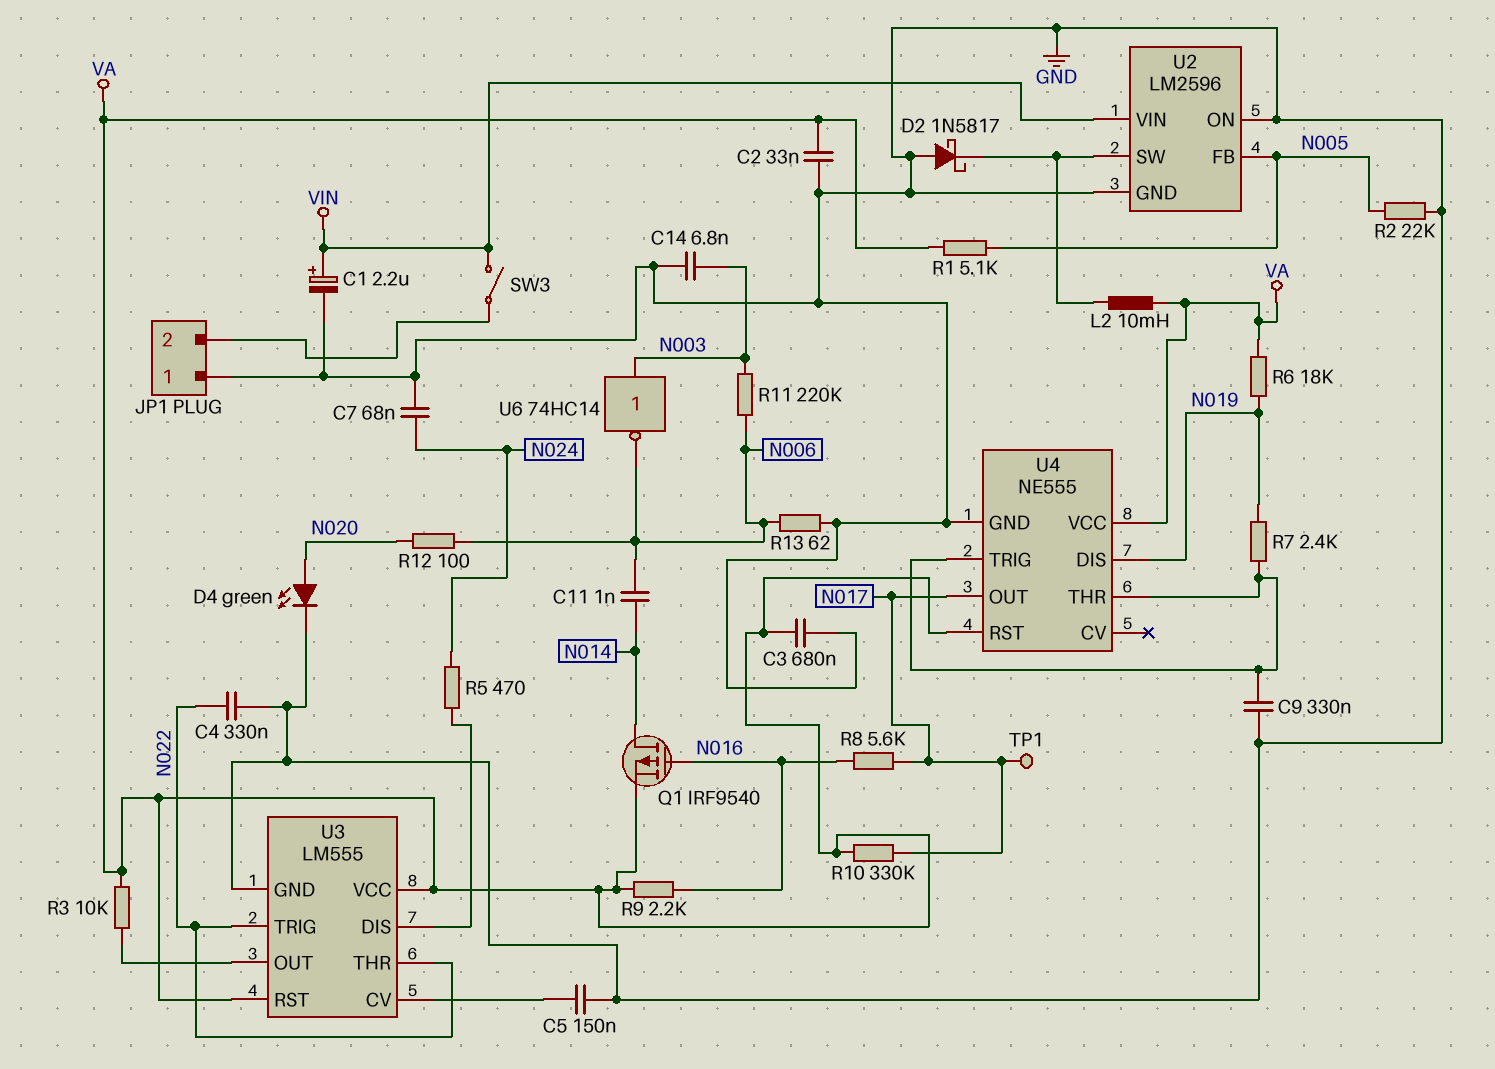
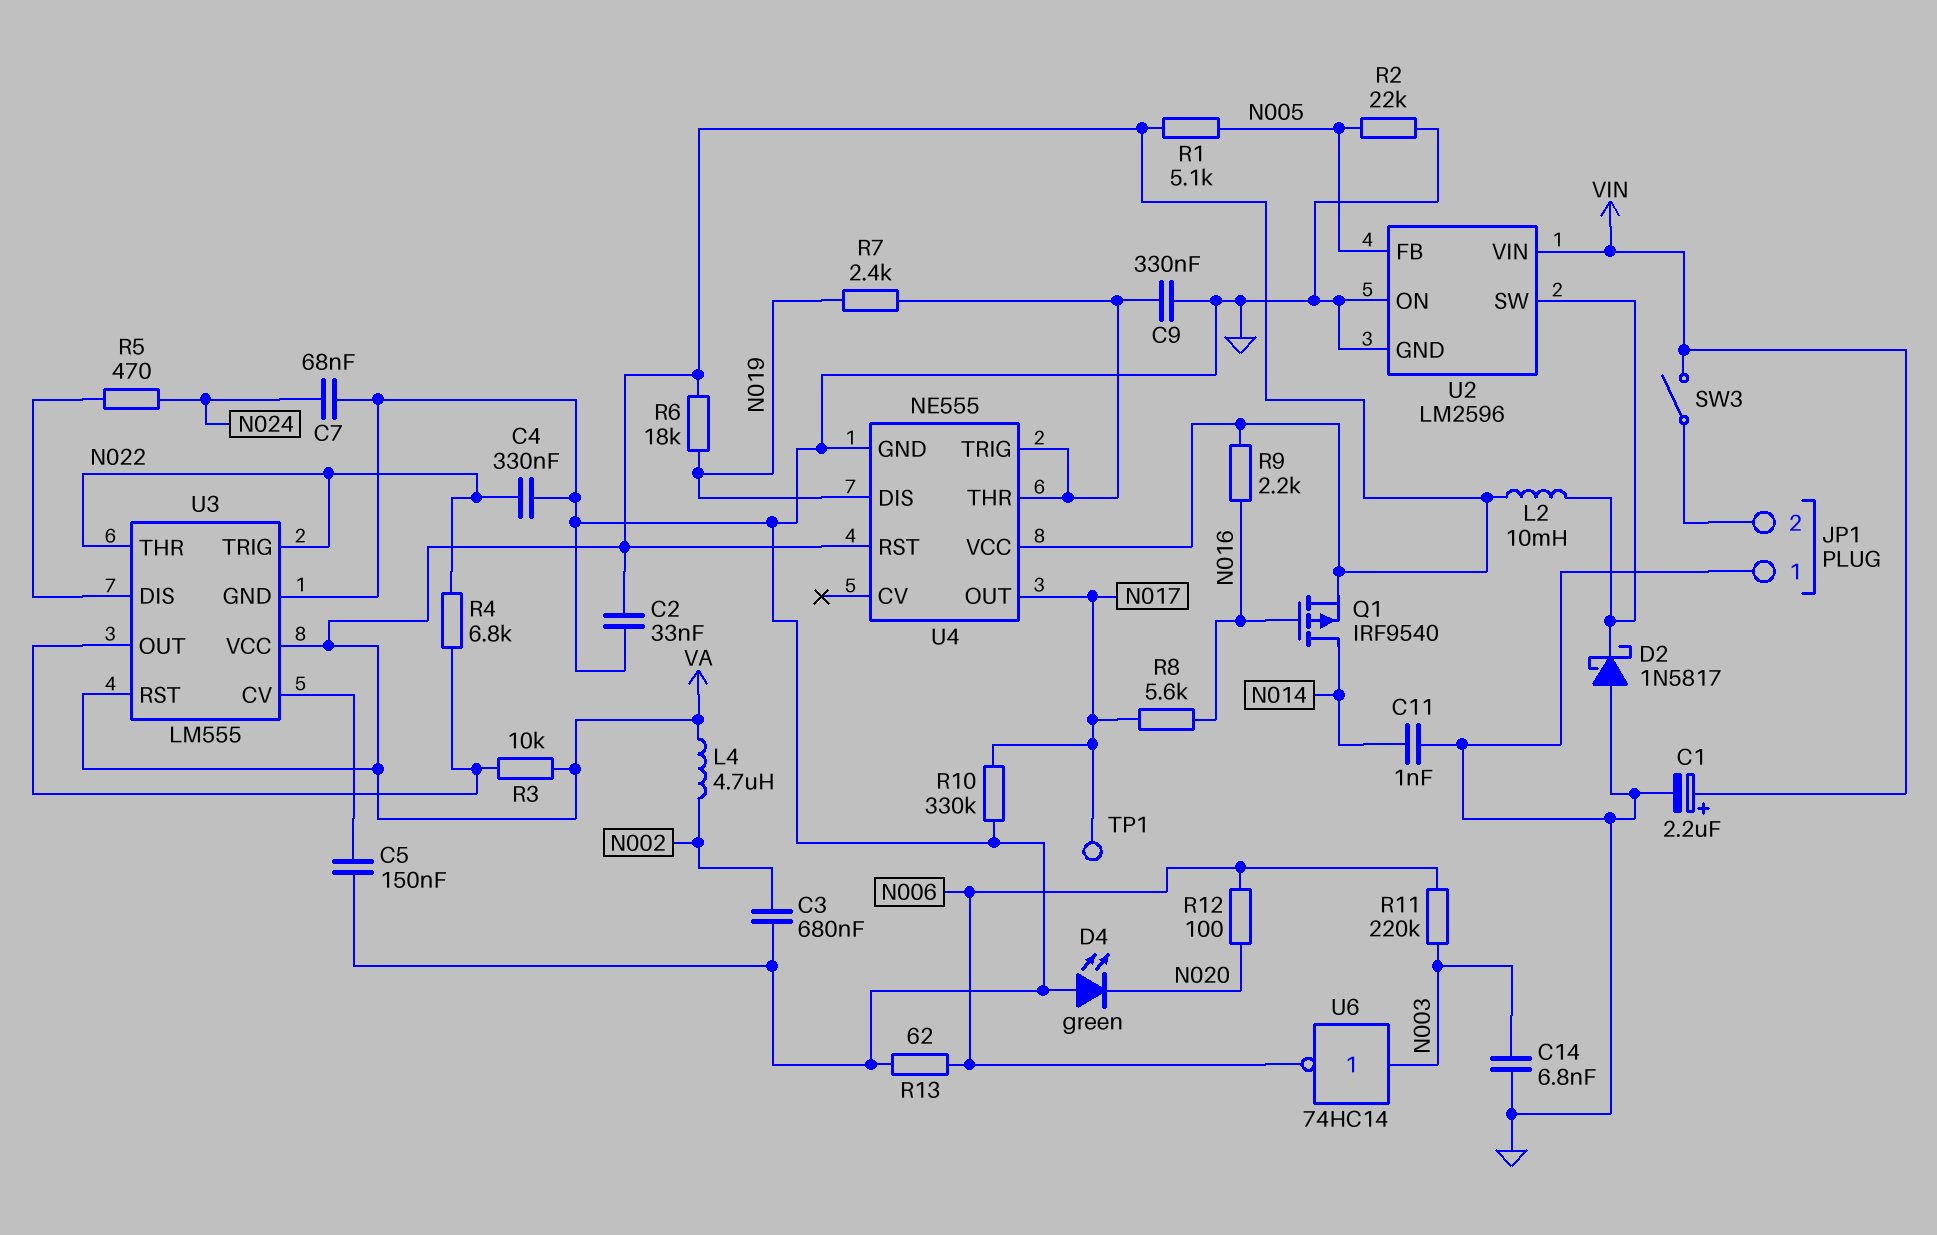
C3: 680nF (GND, VA) -> 680nF (GND, N002)
C11: 1nF (N006, N014) -> 1nF (GND, N014)
D4: LED green (A N020, K GND) -> LED green (A GND, K N020)
L4: none -> 4.7uH (N002, VA)
R4: none -> 6.8k (N022, U3/OUT)
R10: 330k (N017, VA) -> 330k (GND, N017)

